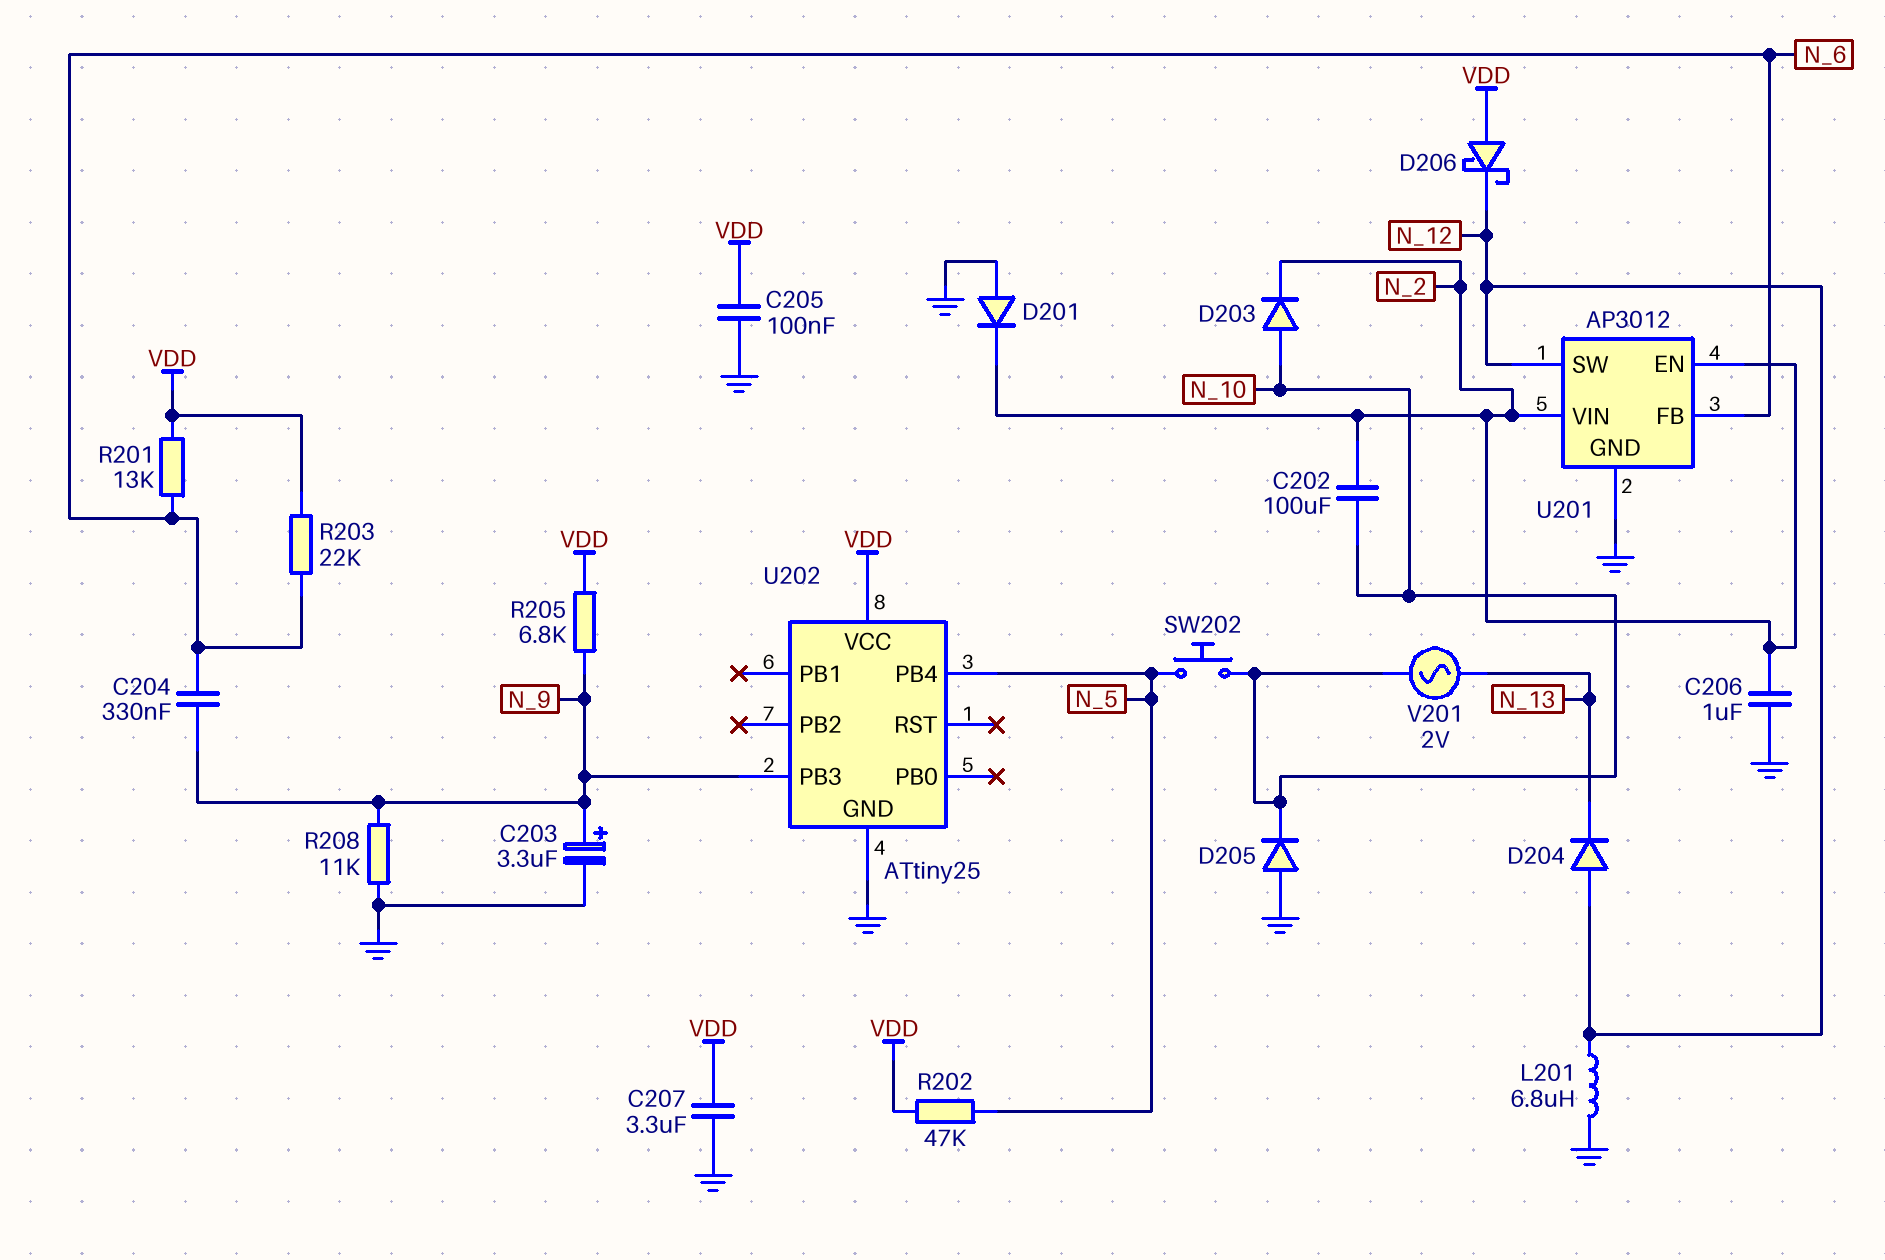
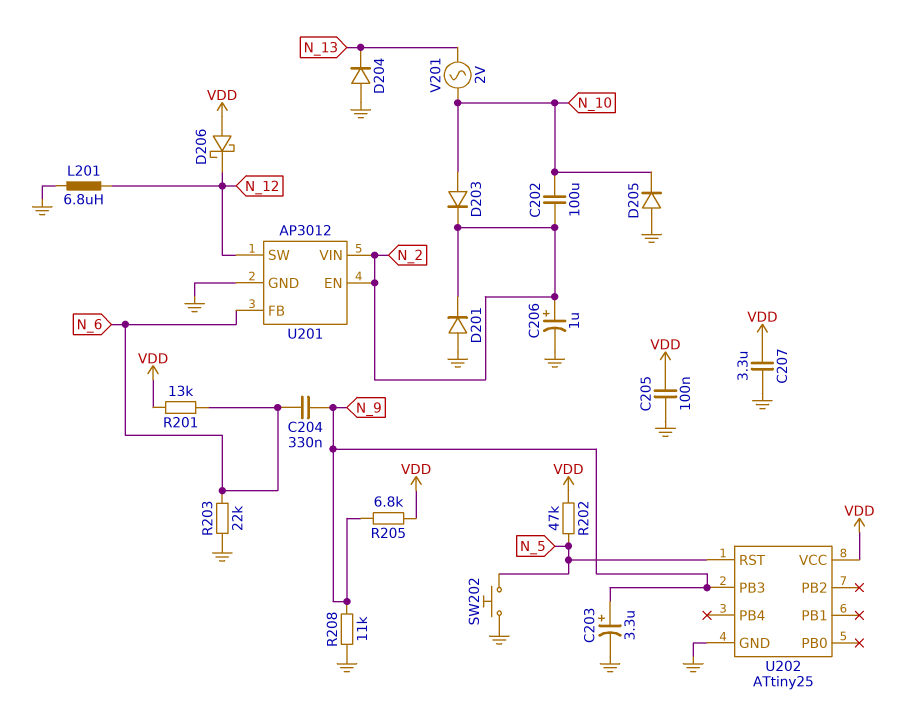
C206: 1uF (GND, N_2) -> 1uF (plus N_2, minus GND)
D204: diode (A N_12, K N_13) -> diode (A GND, K N_13)
R203: 22k (N_6, VDD) -> 22k (GND, N_6)
SW202: button (N_5, N_10) -> button (GND, N_5)
U202 pin PB4: N_5 -> none
U202 pin RST: none -> N_5

